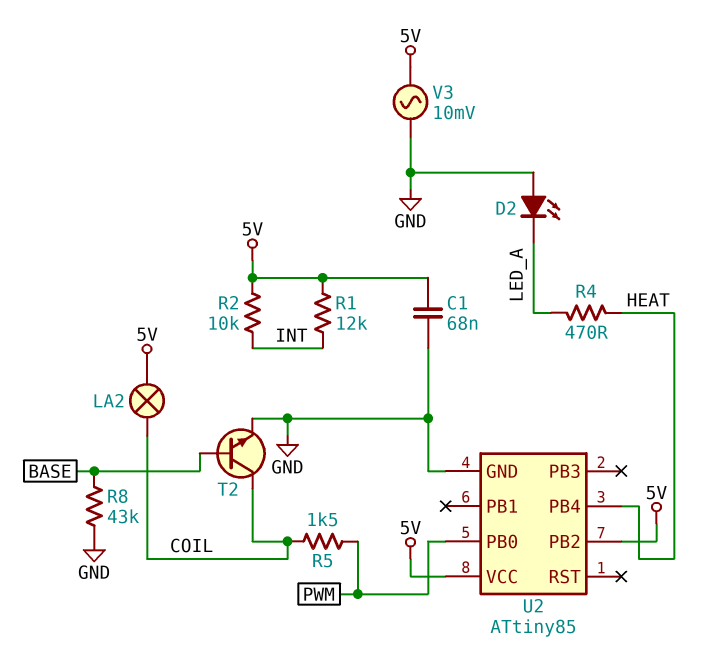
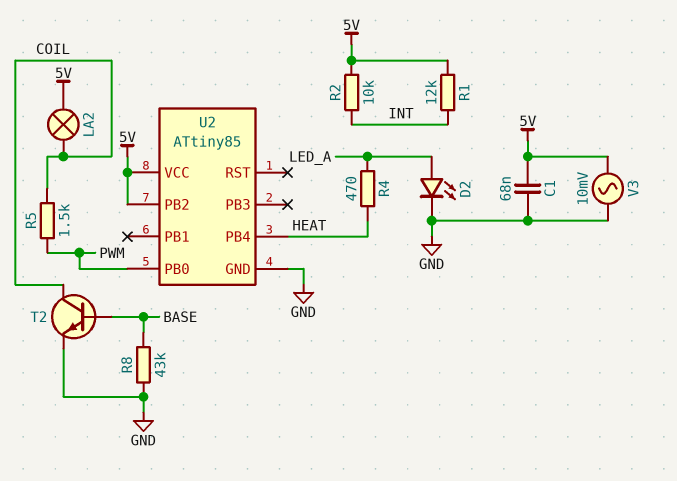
D2: LED (A GND, K LED_A) -> LED (A LED_A, K GND)

